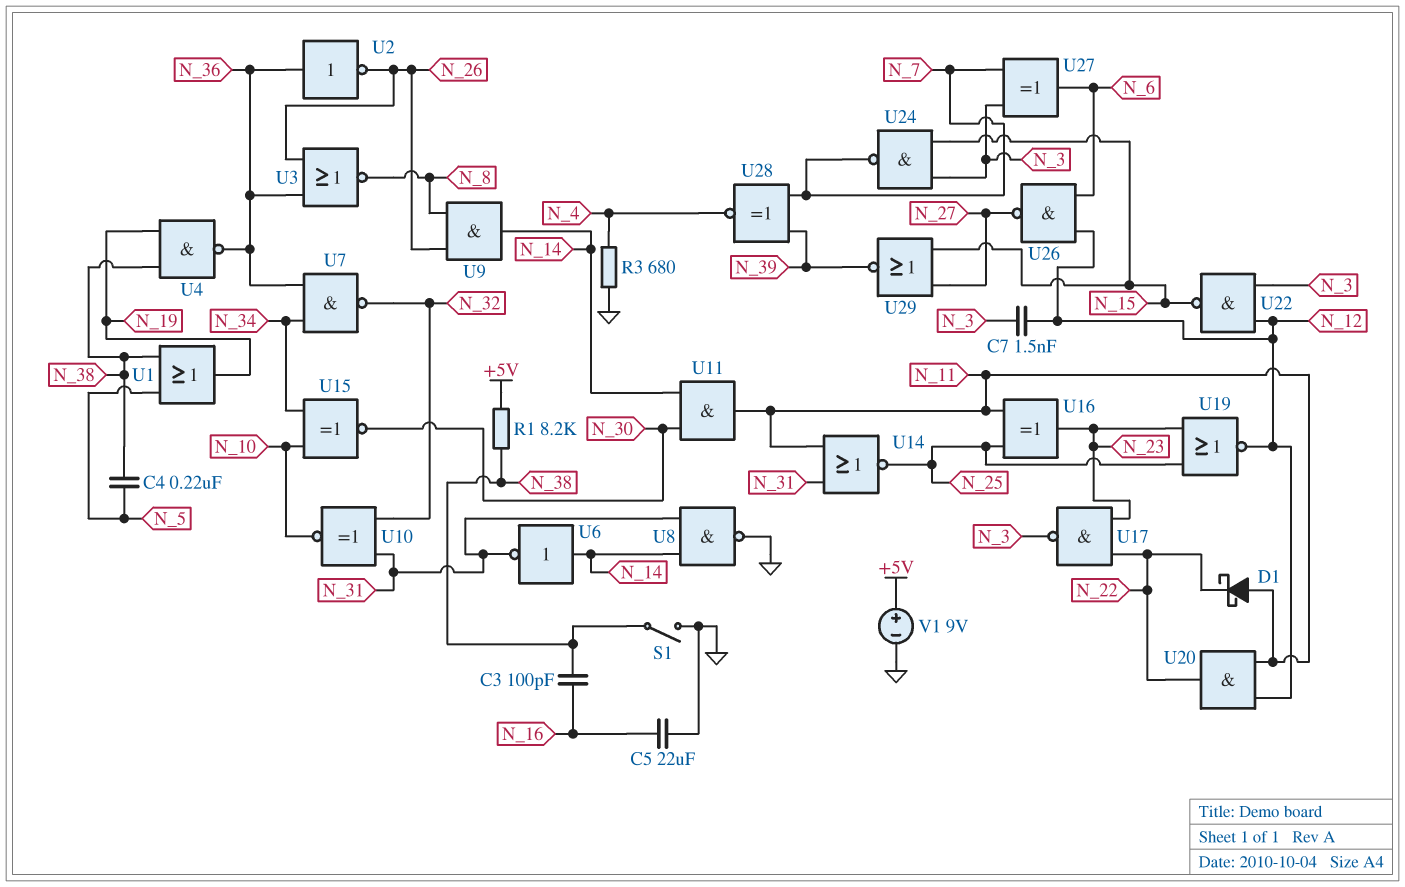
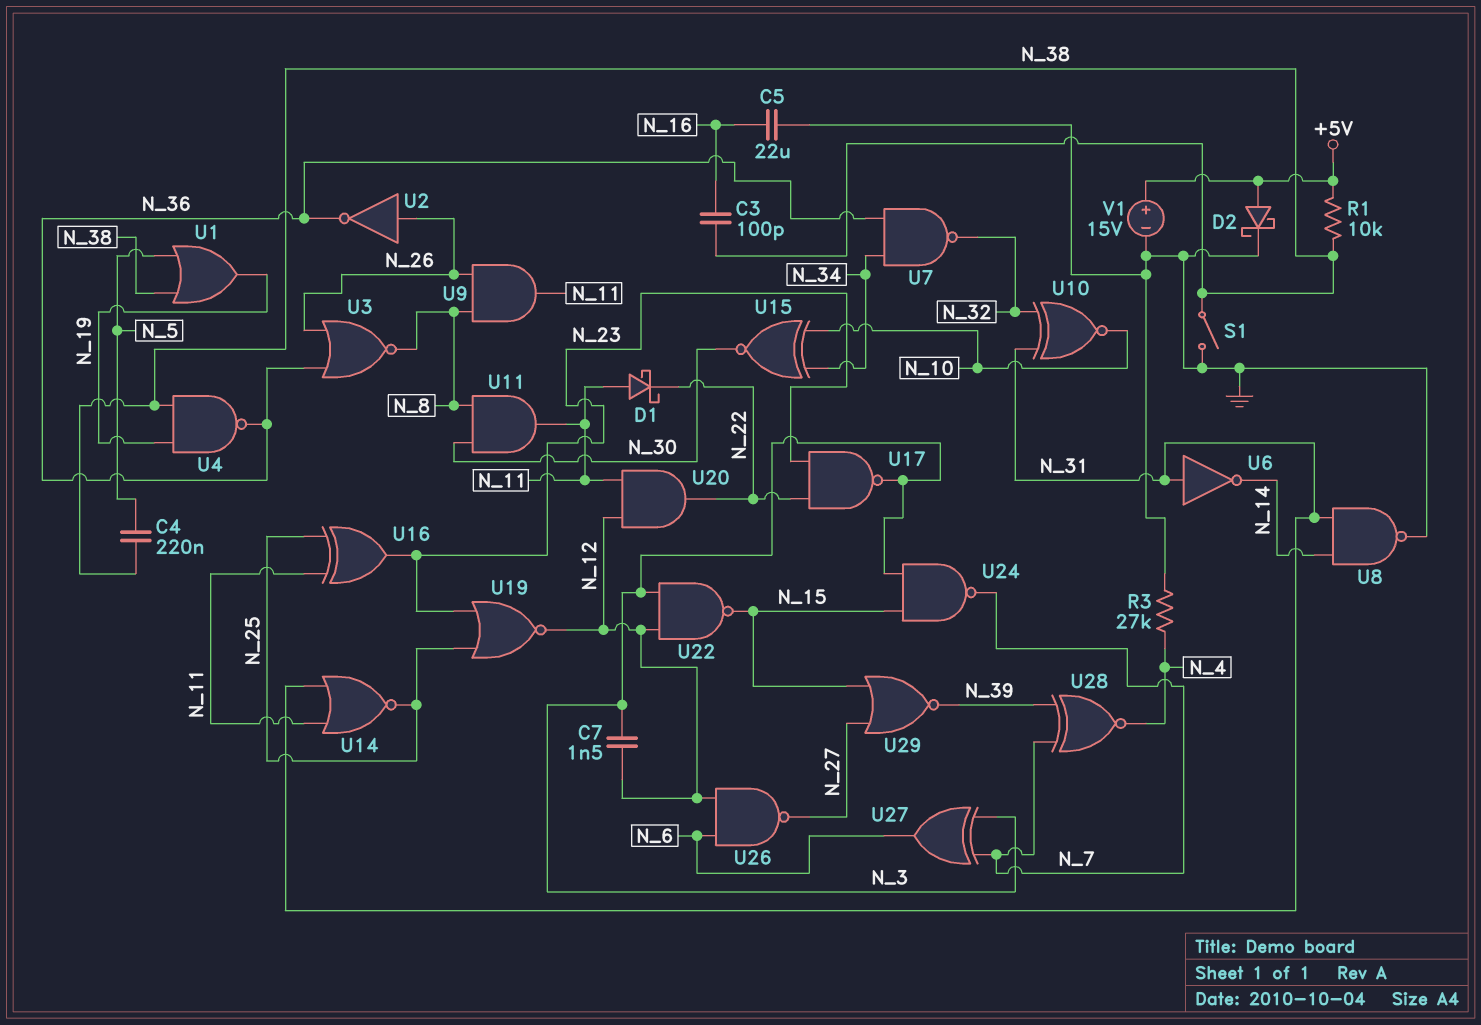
D2: none -> schottky (A +5V, K GND)
R1: 8.2k (+5V, N_38) -> 10k (+5V, N_38)
R3: 680 (GND, N_4) -> 27k (GND, N_4)
U2: NOT (in N_36, out N_26) -> NOT (in N_26, out N_36)
U6: NOT (in N_14, out N_31) -> NOT (in N_31, out N_14)
U9: AND (in N_8, in N_26, out N_14) -> AND (in N_8, in N_26, out N_11)
U11: AND (in N_14, in N_30, out N_11) -> AND (in N_8, in N_30, out N_11)
V1: 9V (plus +5V, minus GND) -> 15V (plus +5V, minus GND)

